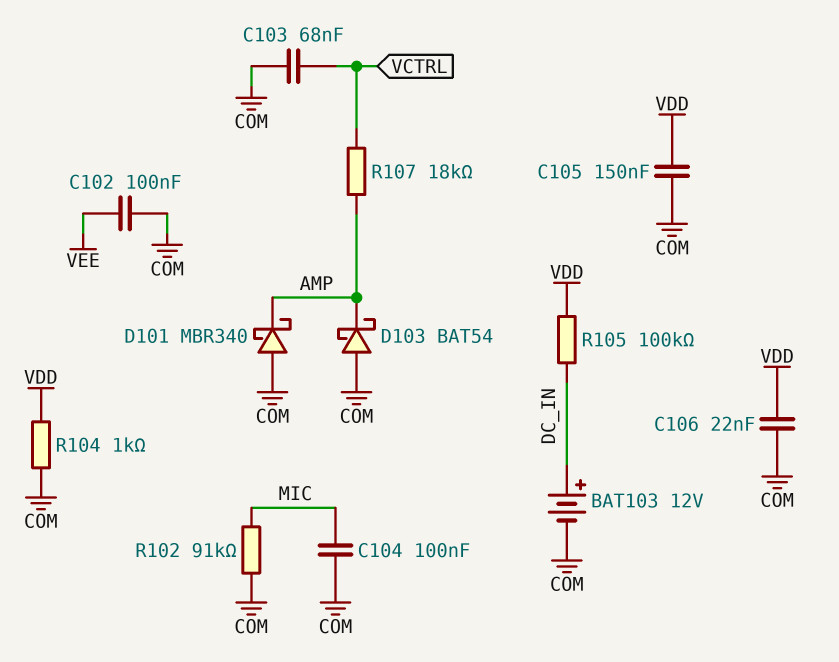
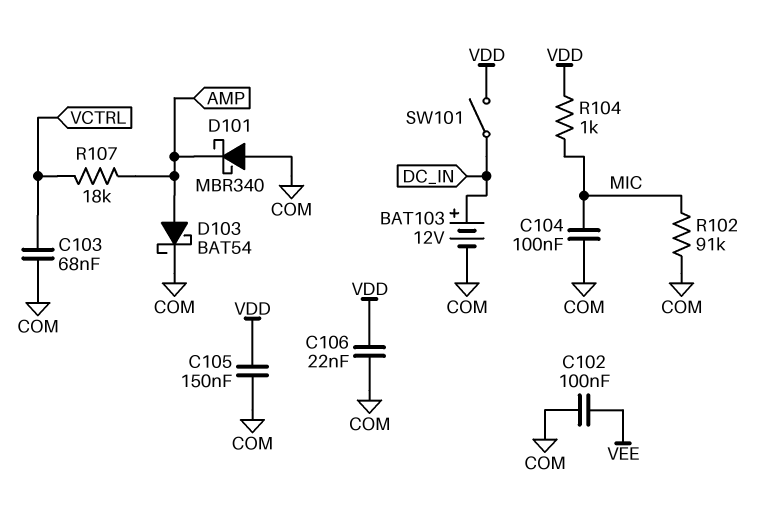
D103: schottky BAT54 (A COM, K AMP) -> schottky BAT54 (A AMP, K COM)
R104: 1k (COM, VDD) -> 1k (MIC, VDD)
R105: 100k (DC_IN, VDD) -> none
SW101: none -> switch (DC_IN, VDD)

